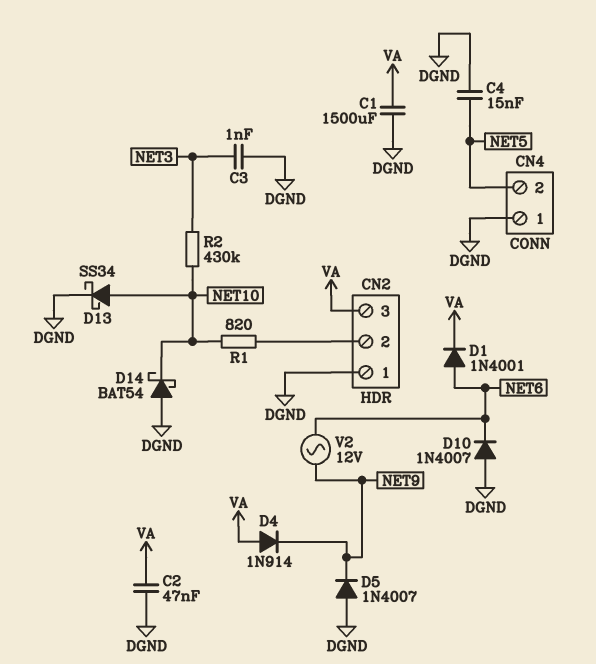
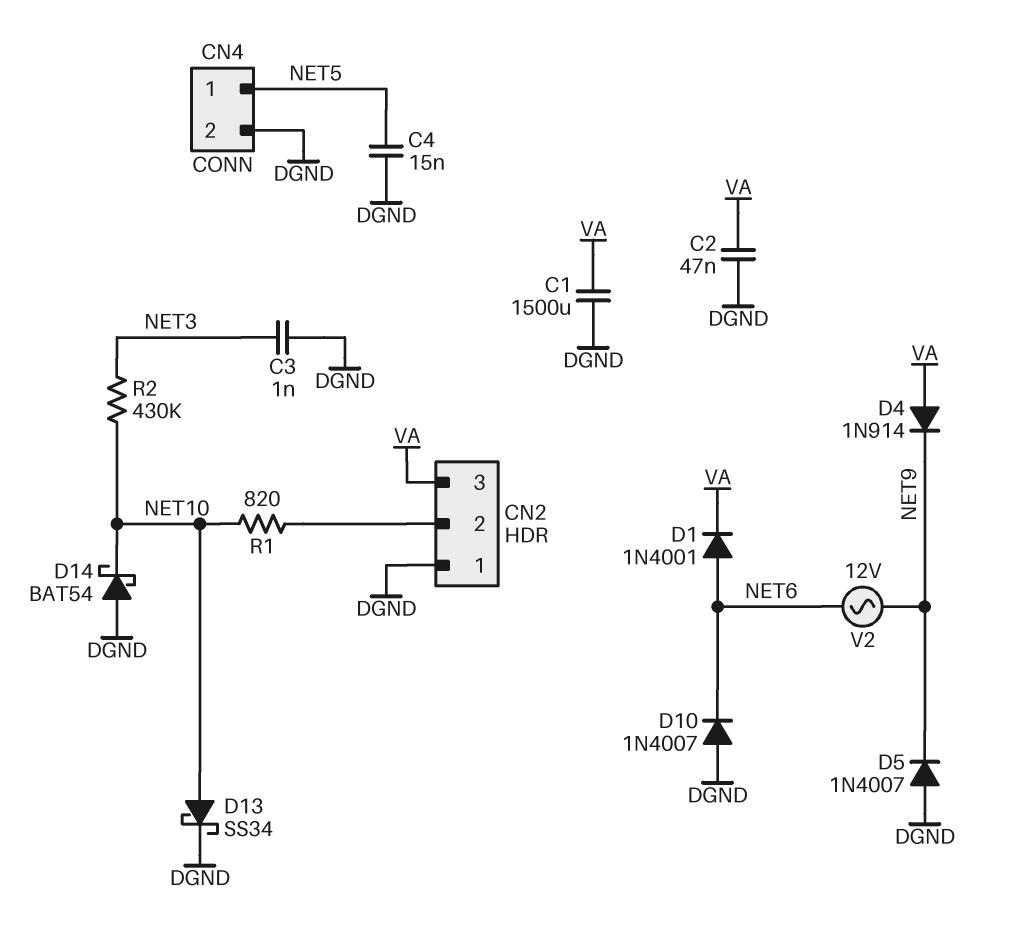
CN4 pin 1: DGND -> NET5
CN4 pin 2: NET5 -> DGND

